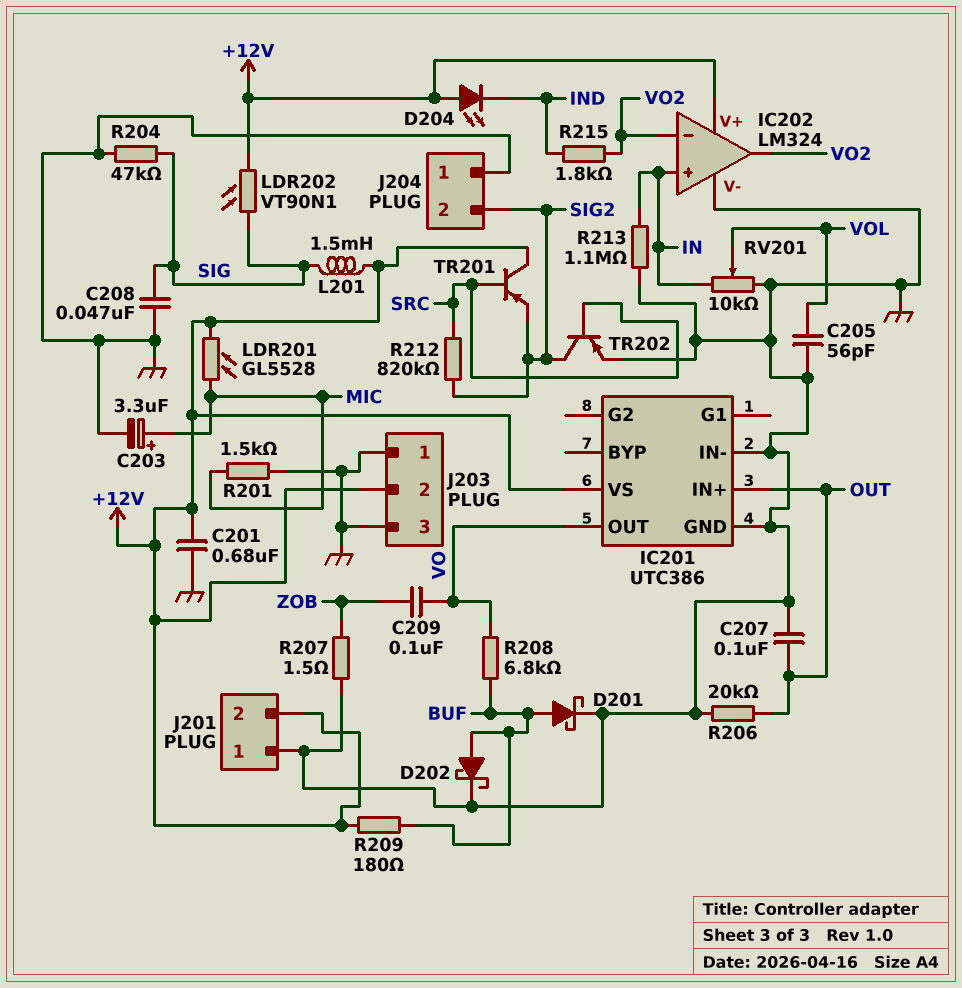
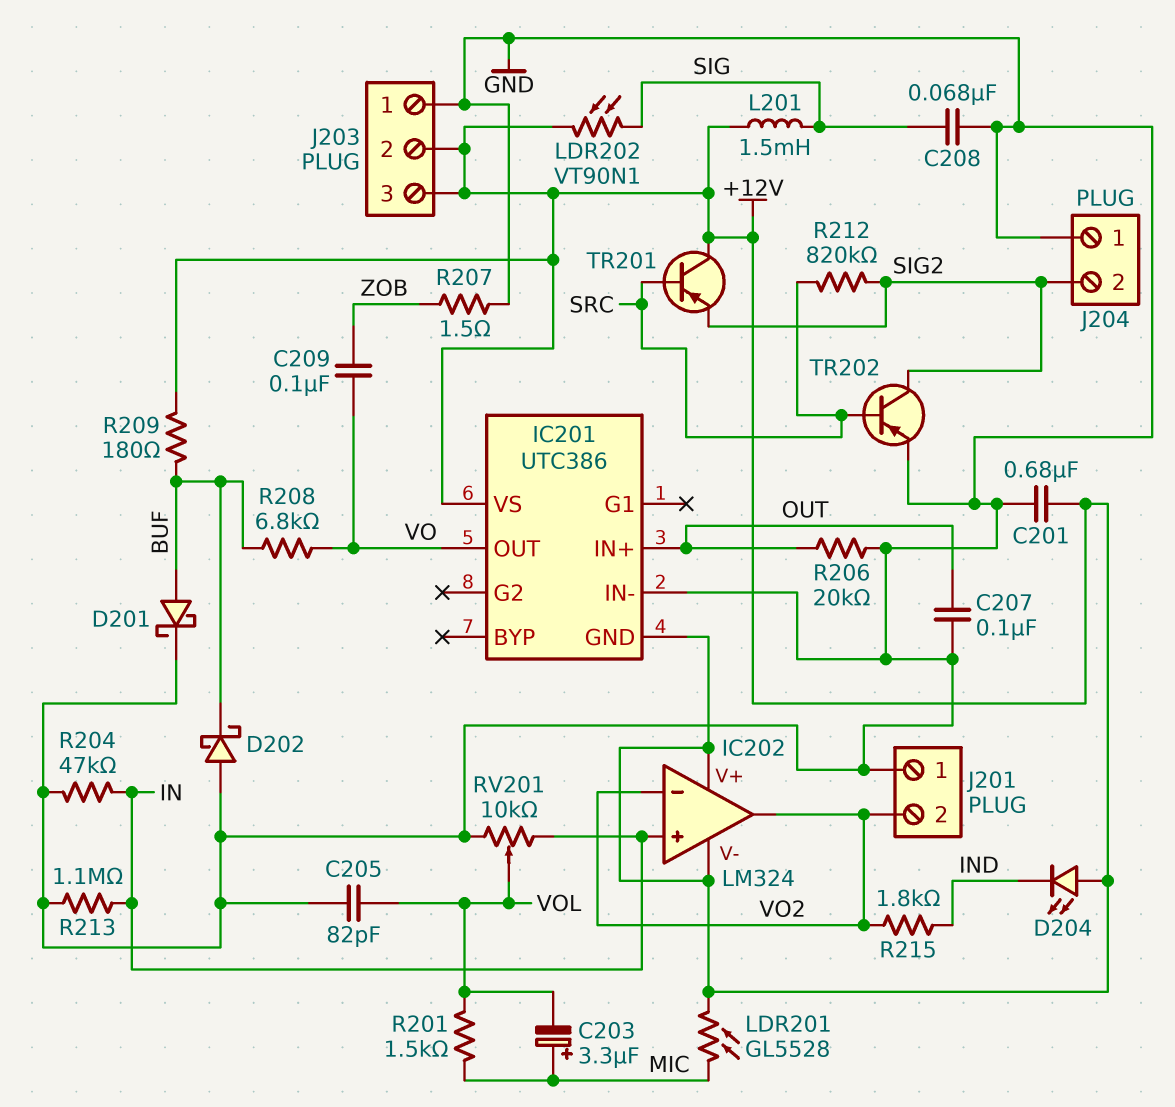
C203: 3.3uF (plus MIC, minus GND) -> 3.3uF (plus MIC, minus VOL)
C205: 56pF (GND, VOL) -> 82pF (GND, VOL)
C208: 47nF (GND, SIG) -> 68nF (GND, SIG)
D202: schottky (A BUF, K GND) -> schottky (A GND, K BUF)
IC201 pin GND: GND -> +12V
IC202 pin V-: GND -> +12V
J201 pin 2: +12V -> VO2
J203 pin 3: GND -> +12V
R201: 1.5k (GND, MIC) -> 1.5k (MIC, VOL)
R204: 47k (GND, SIG) -> 47k (GND, IN)

